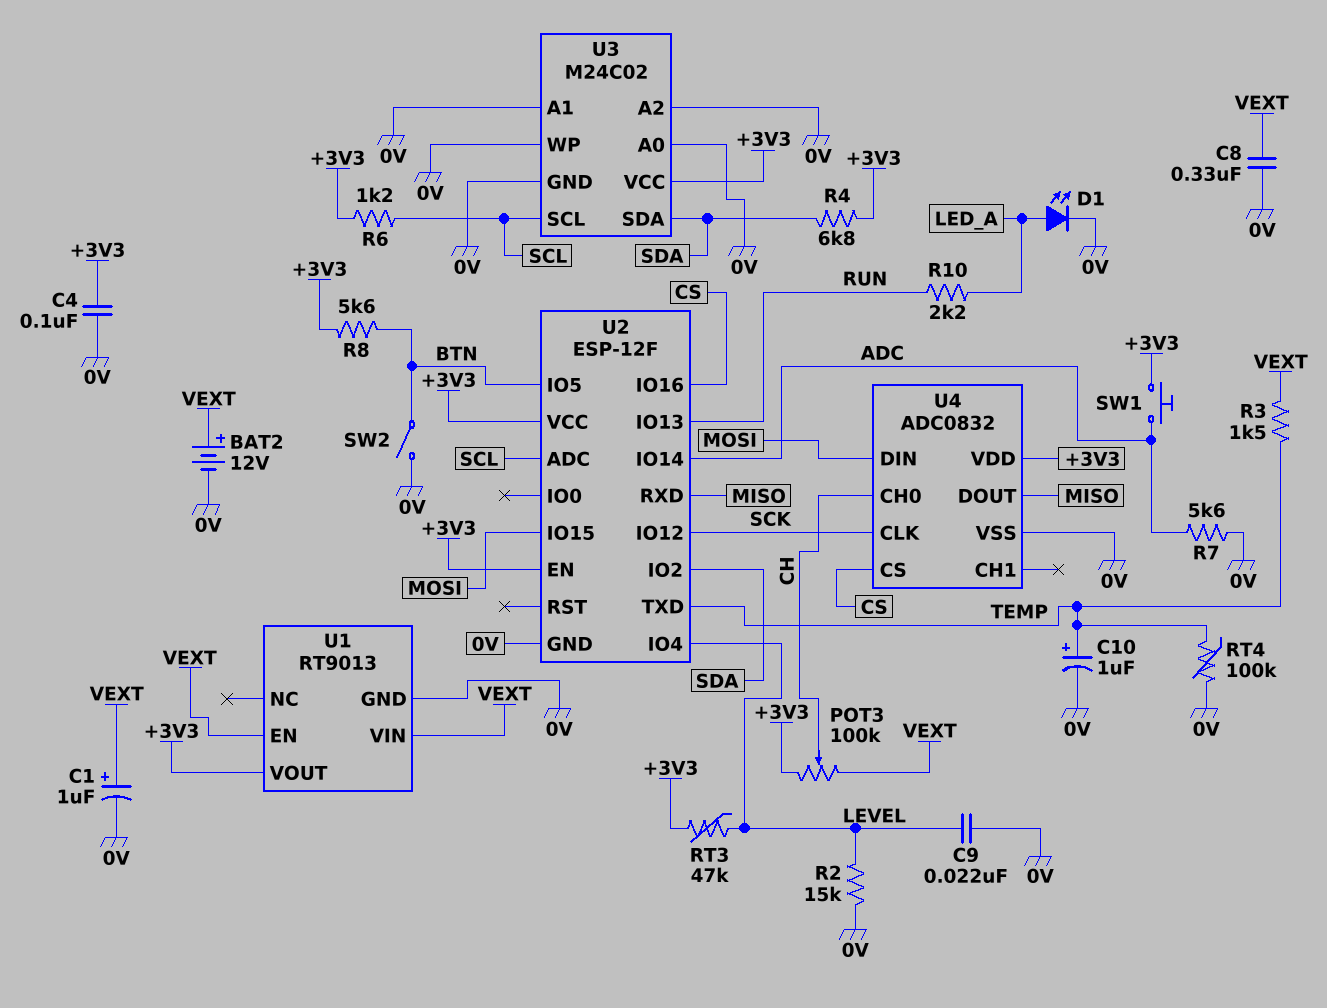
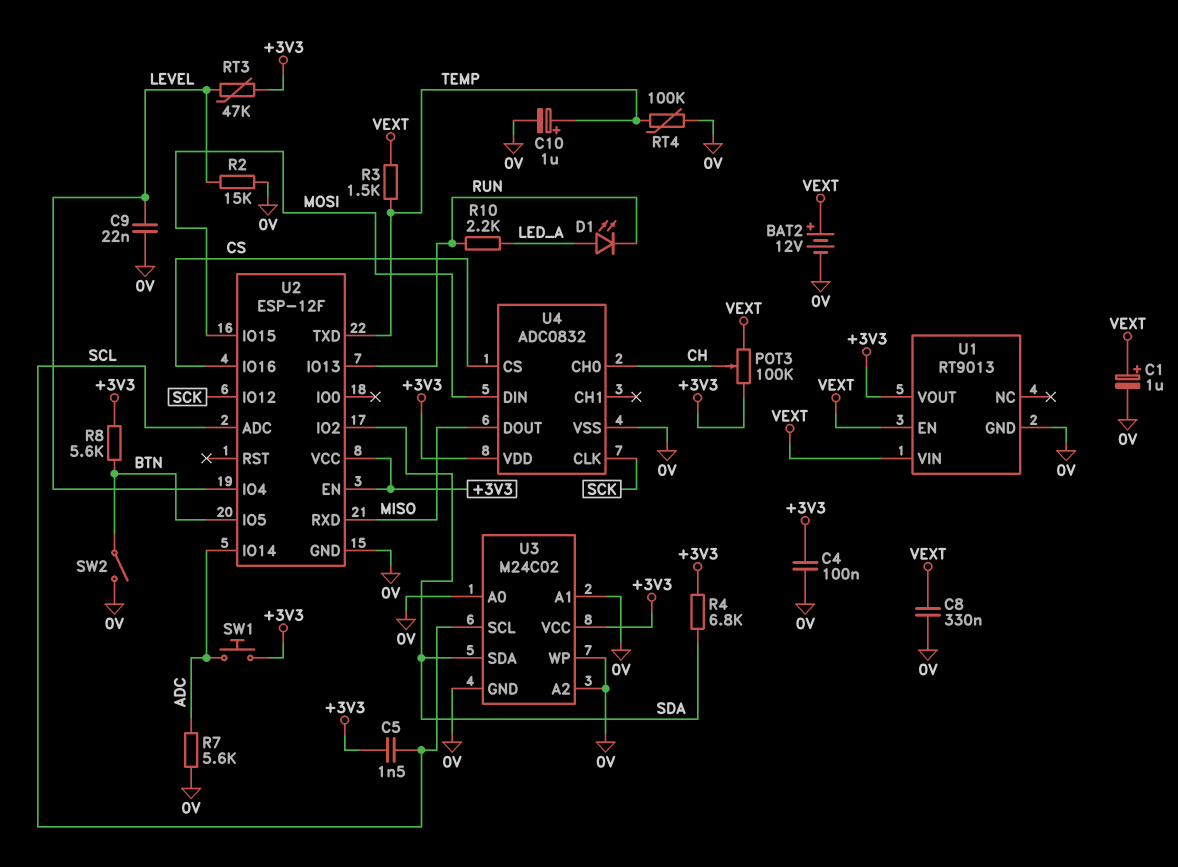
C5: none -> 1.5nF (+3V3, SCL)
D1: LED (A LED_A, K 0V) -> LED (A LED_A, K RUN)
R6: 1.2k (+3V3, SCL) -> none

